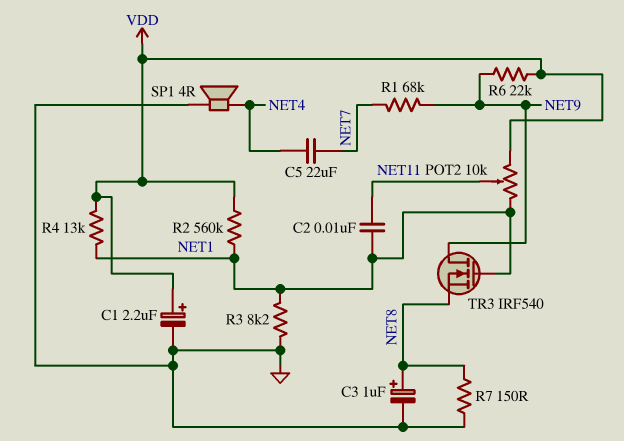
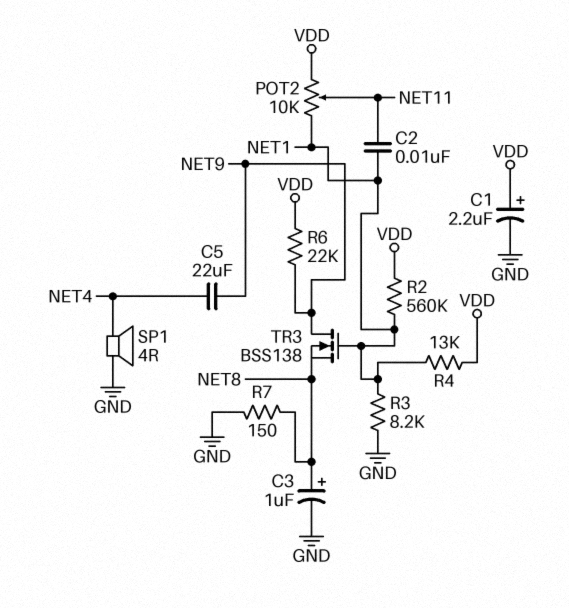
C5: 22uF (NET4, NET7) -> 22uF (NET4, NET9)
R1: 68k (NET7, NET9) -> none
TR3: NMOS IRF540 (G NET1, D NET9, S NET8) -> NMOS BSS138 (G NET1, D NET9, S NET8)

